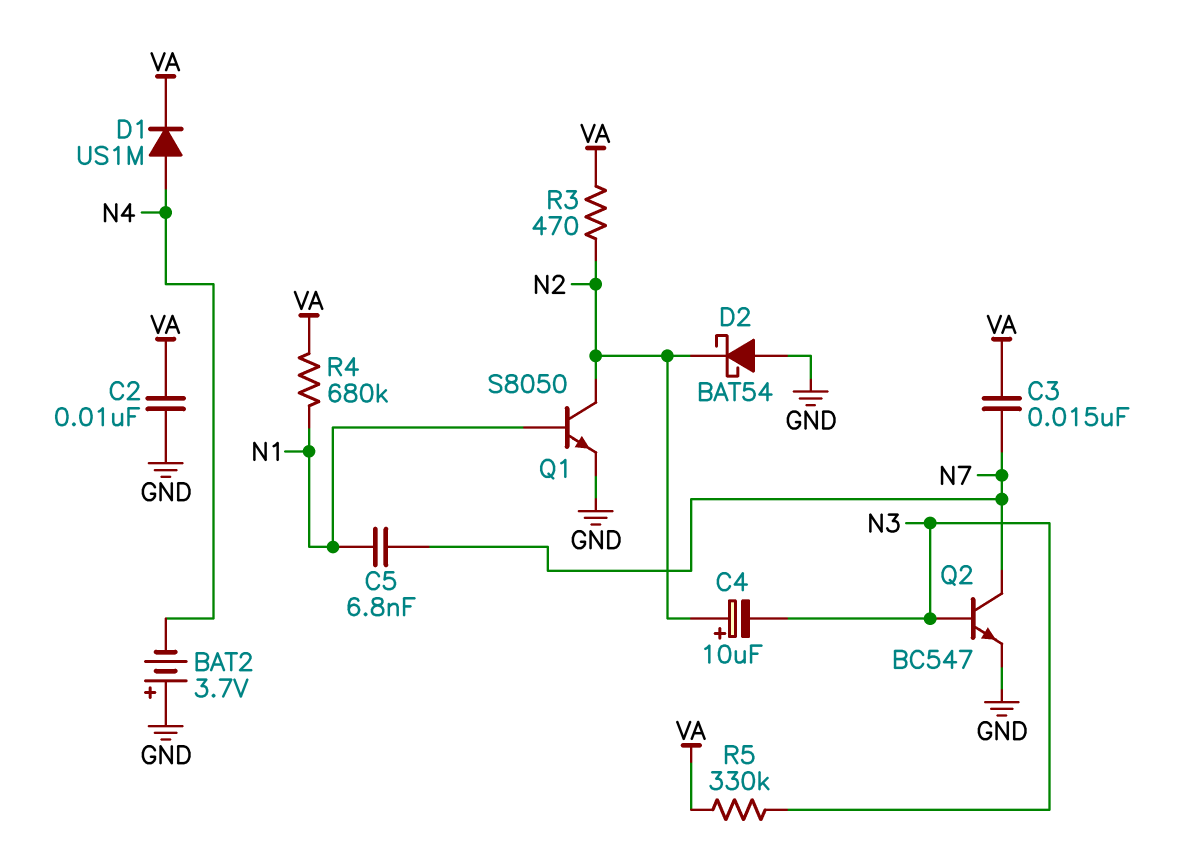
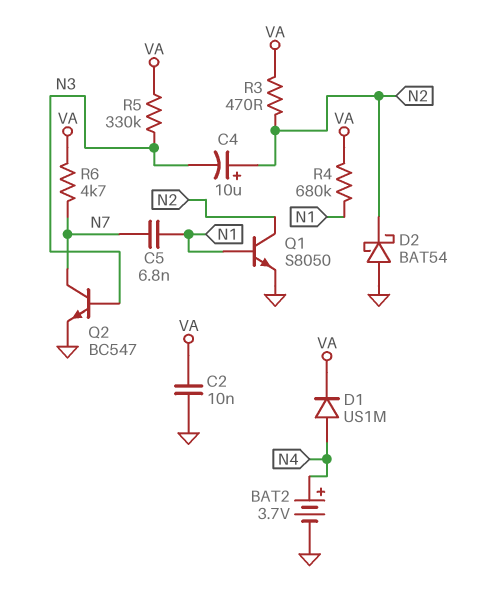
BAT2: 3.7V (plus GND, minus N4) -> 3.7V (plus N4, minus GND)
C3: 15nF (N7, VA) -> none
R6: none -> 4.7k (N7, VA)

